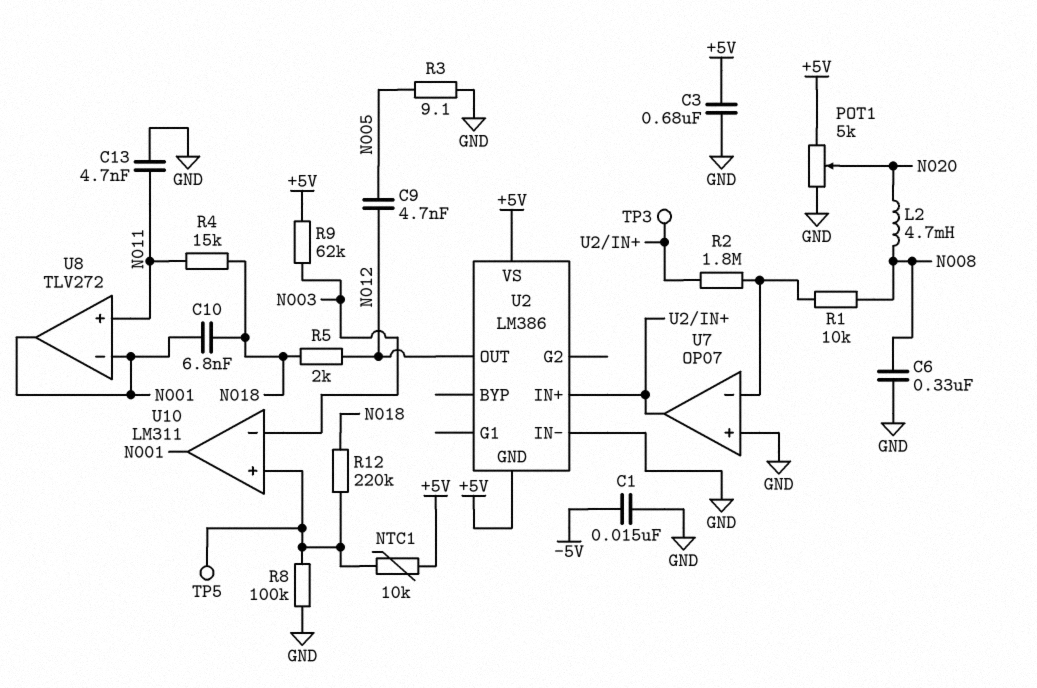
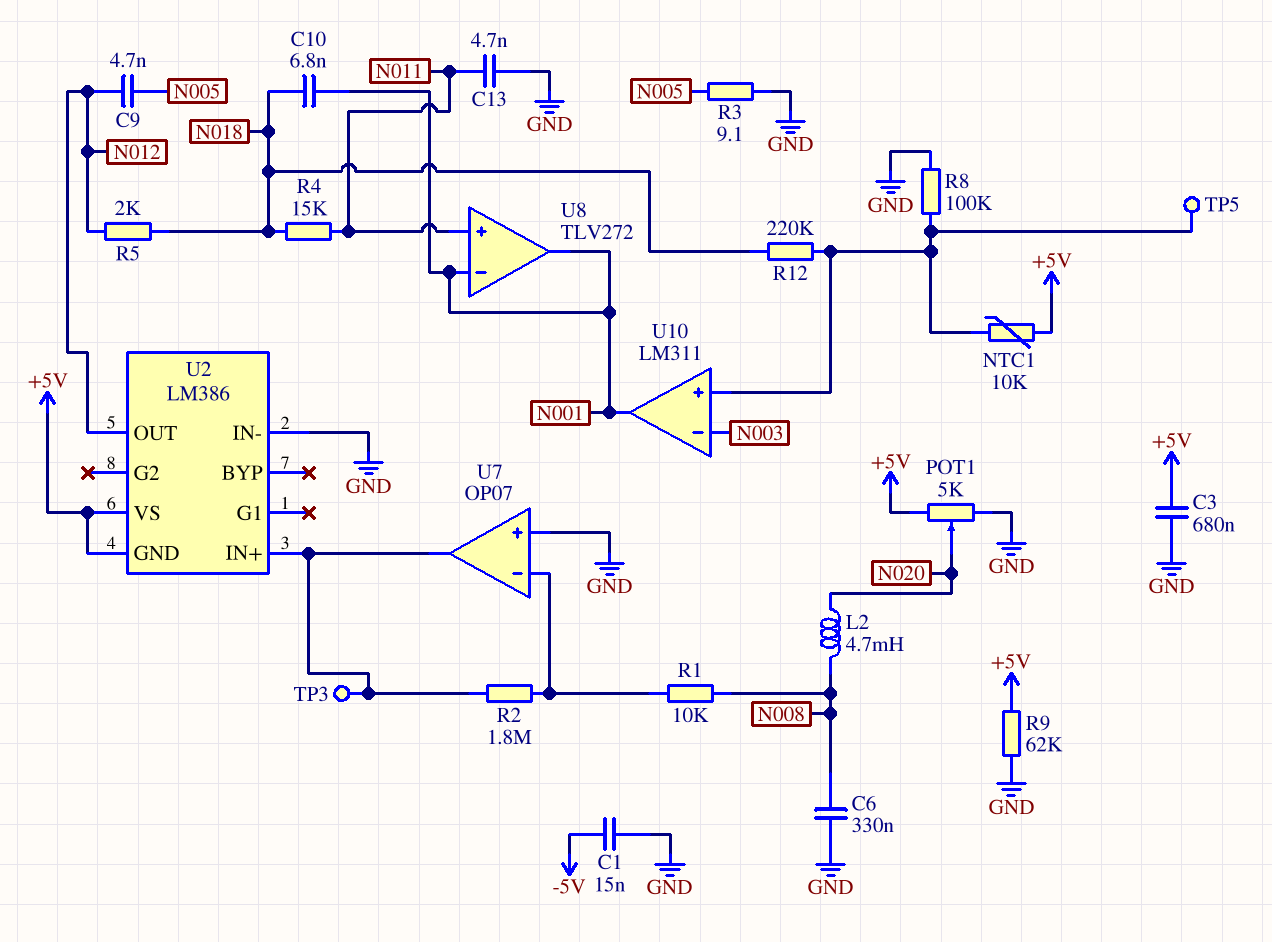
R9: 62k (+5V, N003) -> 62k (+5V, GND)

